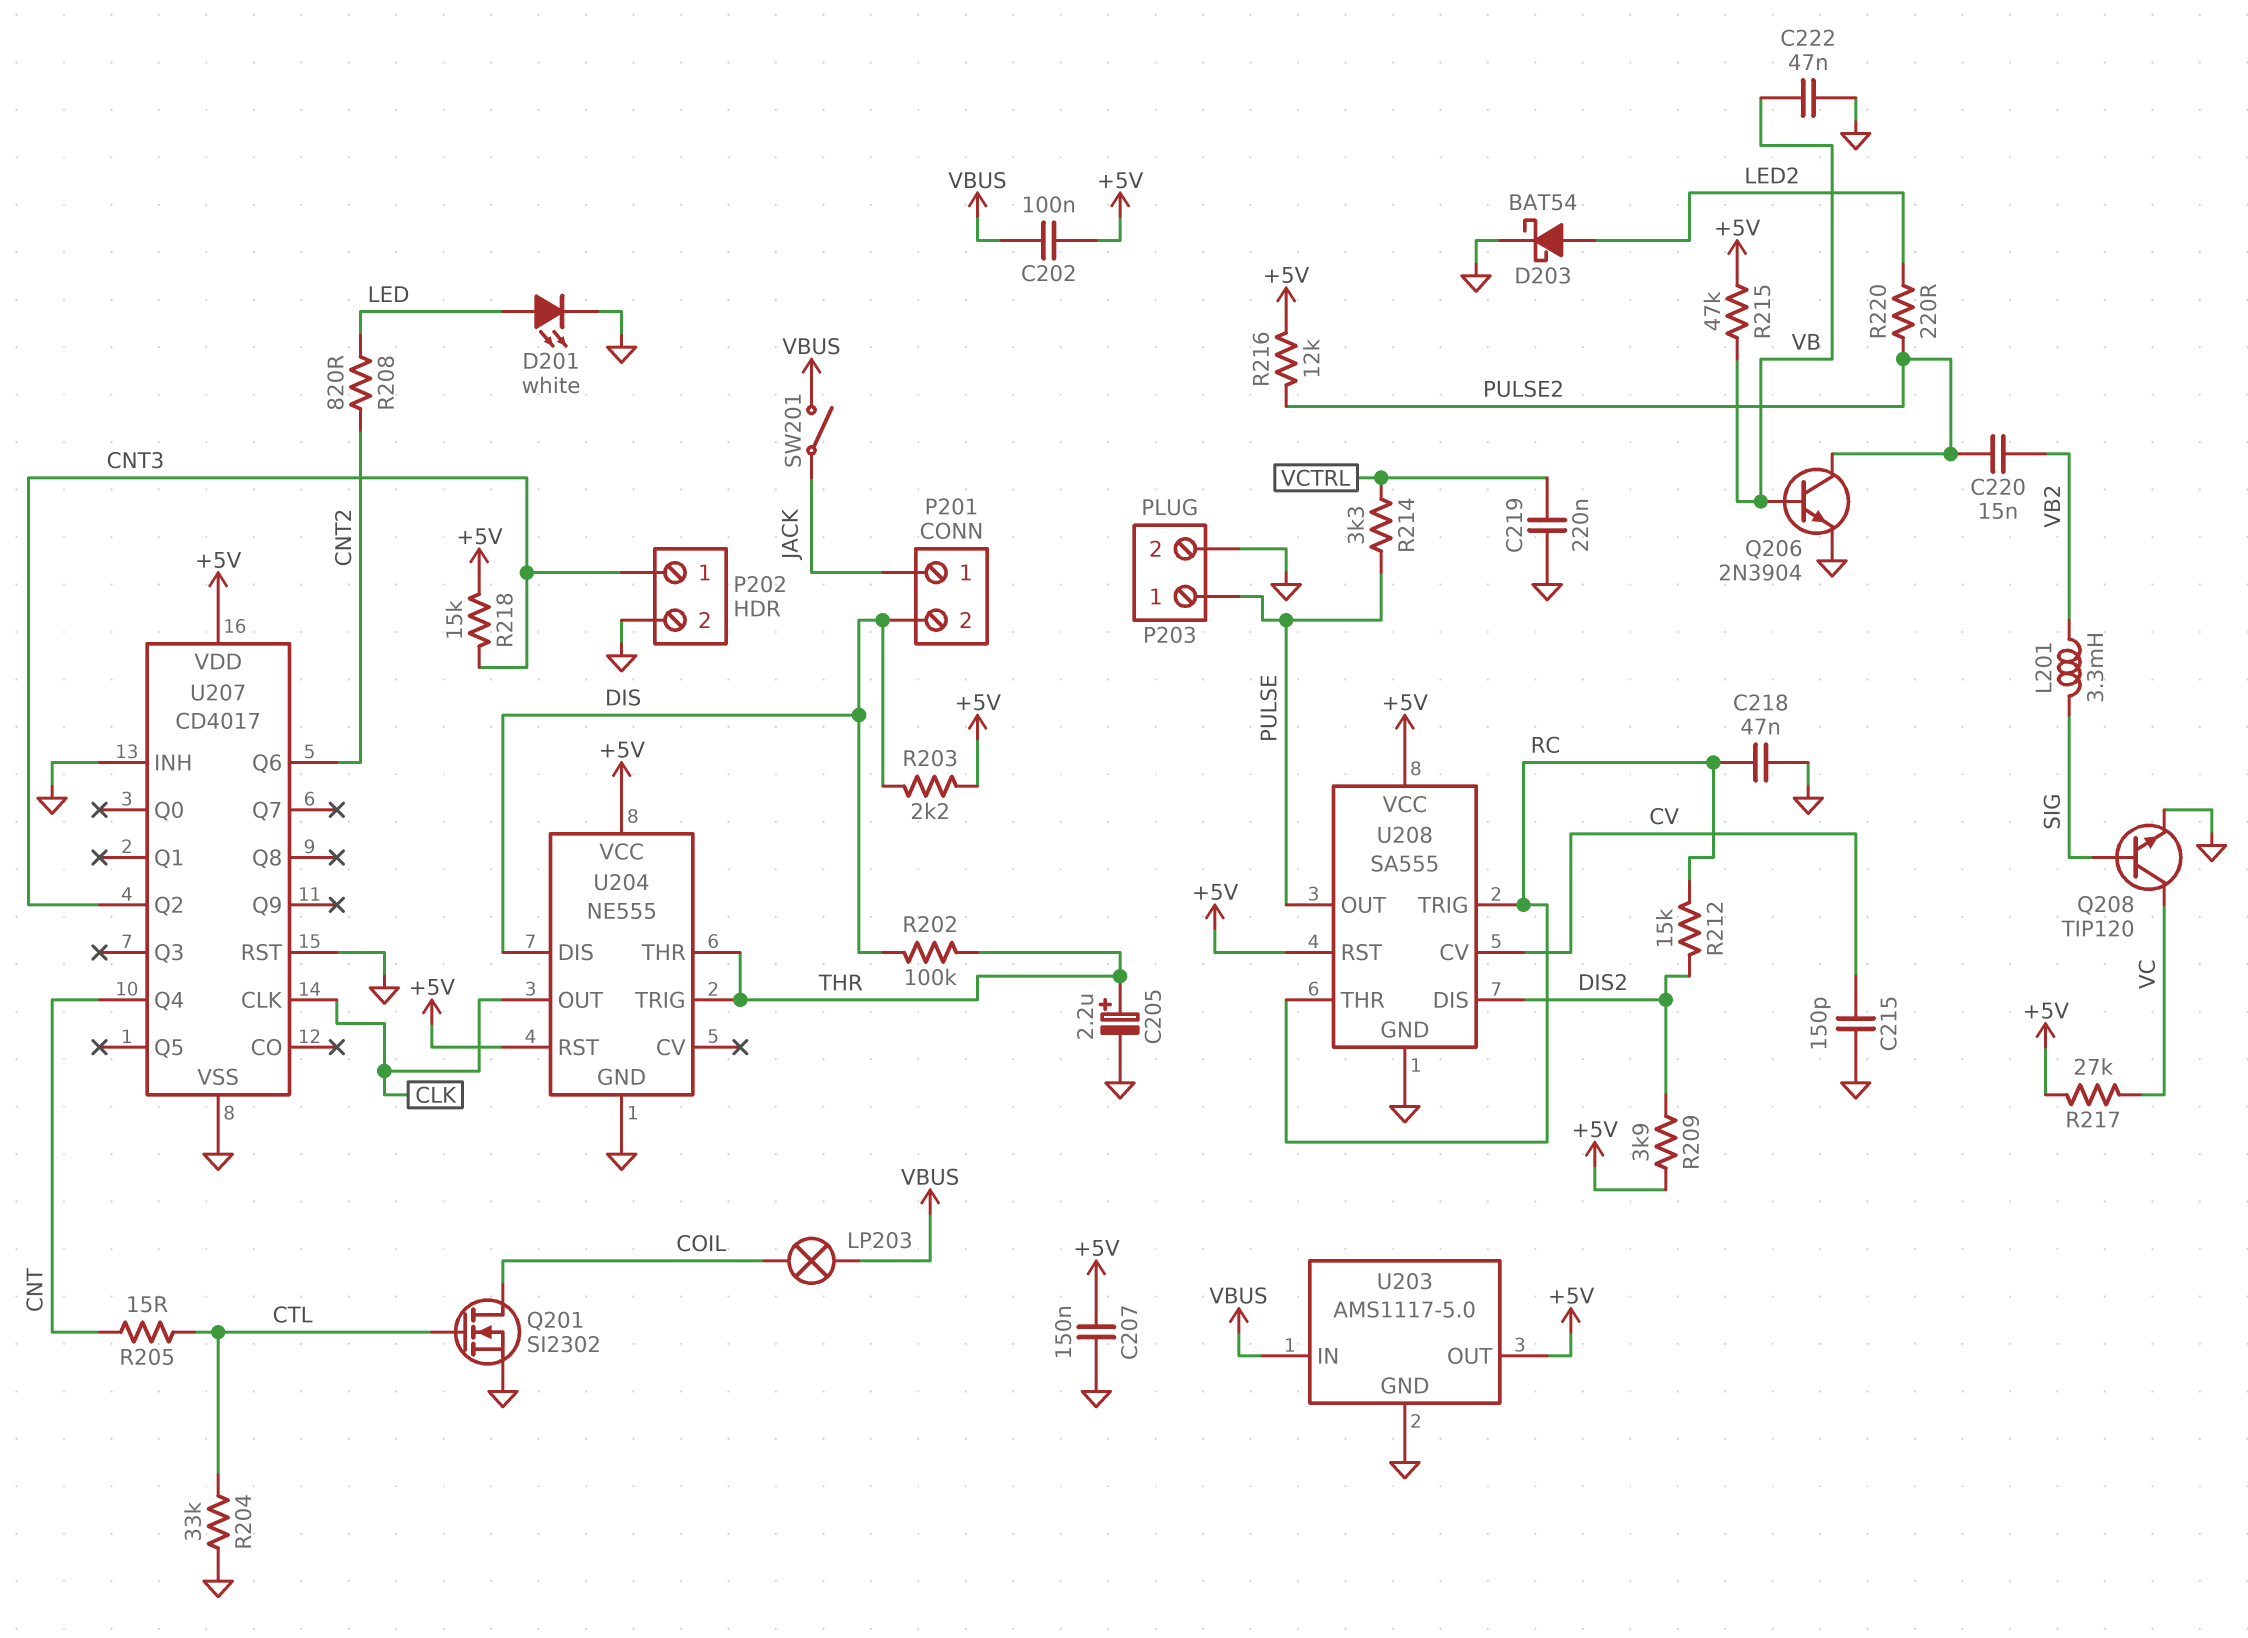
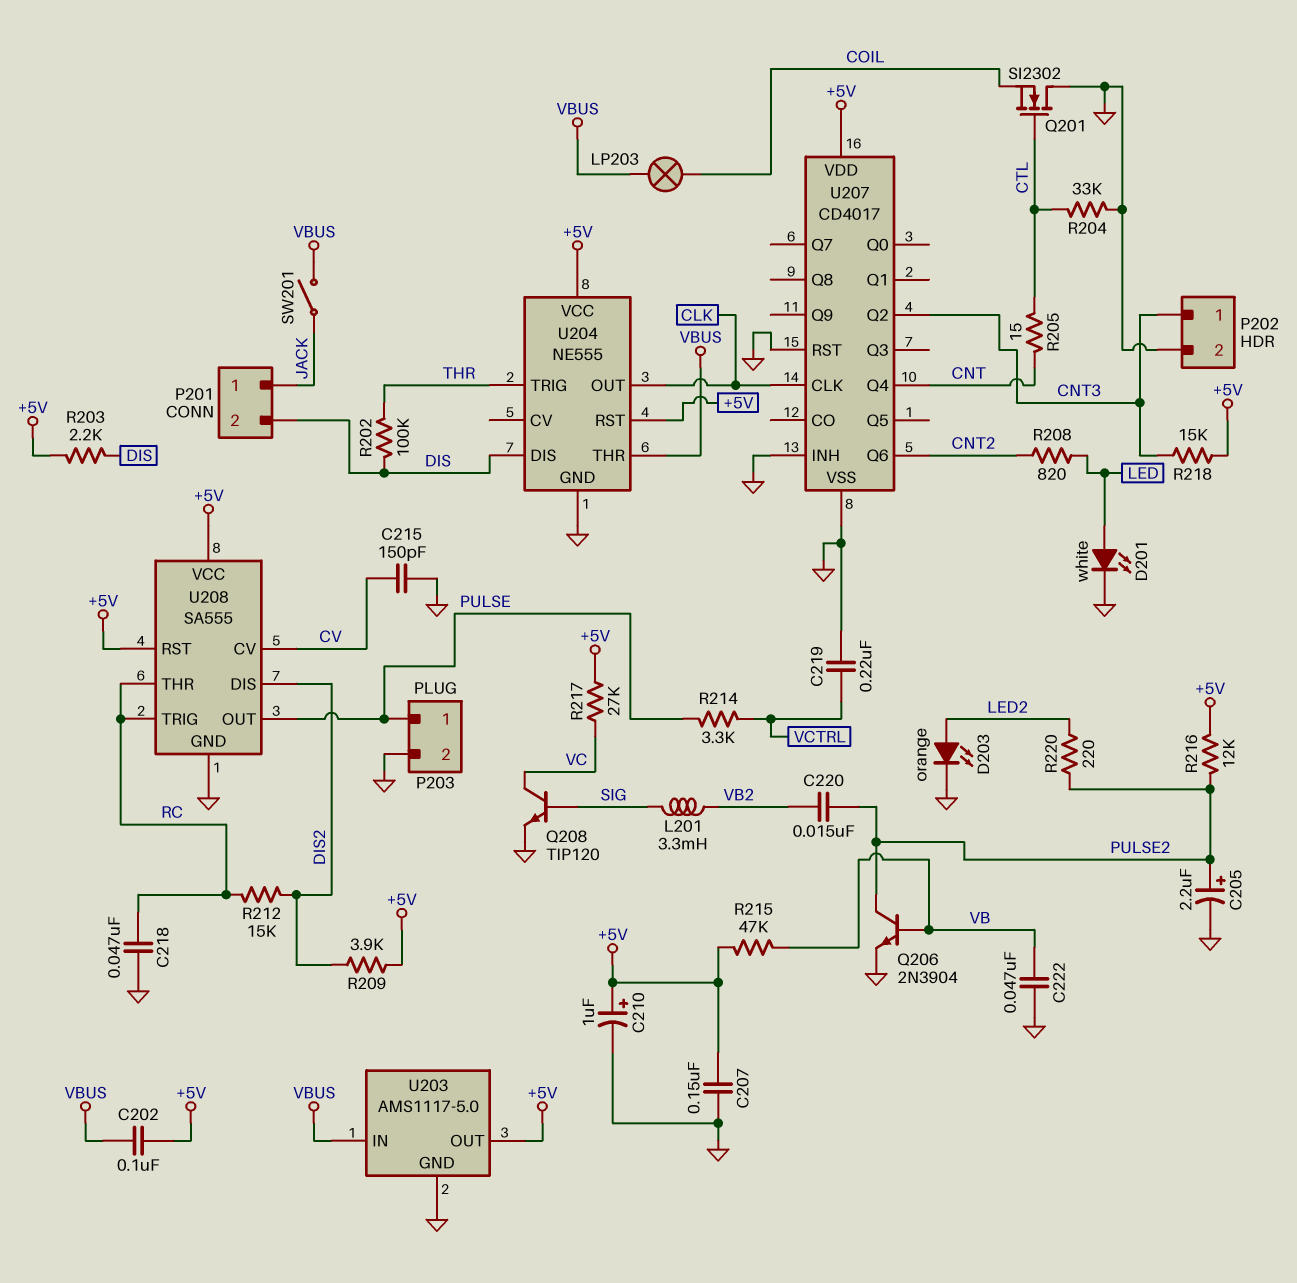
C205: 2.2uF (plus THR, minus GND) -> 2.2uF (plus PULSE2, minus GND)
C210: none -> 1uF (plus +5V, minus GND)
D203: schottky BAT54 (A LED2, K GND) -> LED orange (A LED2, K GND)
Q201: NMOS SI2302 (G CTL, D COIL, S GND) -> NMOS SI2302 (G CTL, D GND, S COIL)
U204 pin THR: THR -> VBUS

